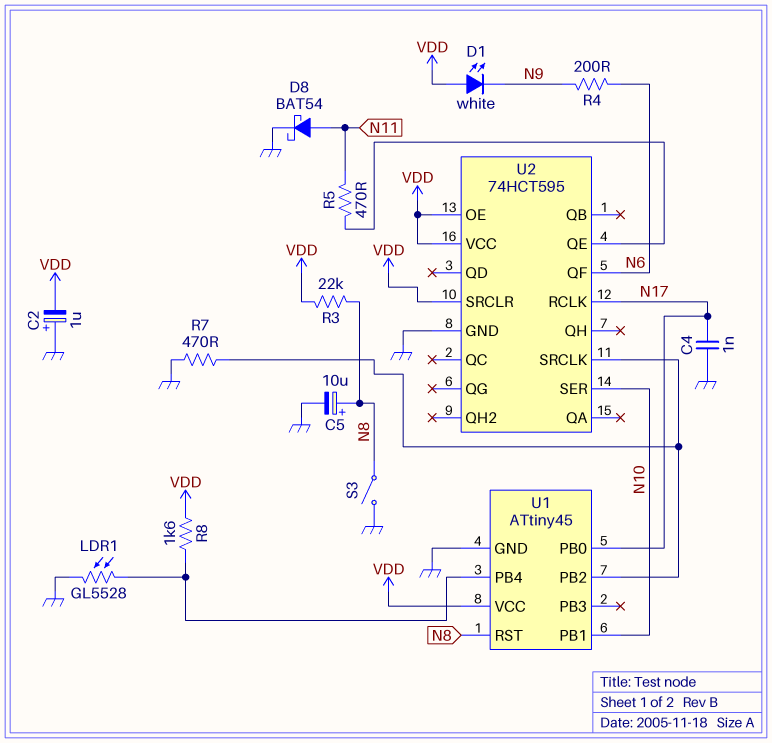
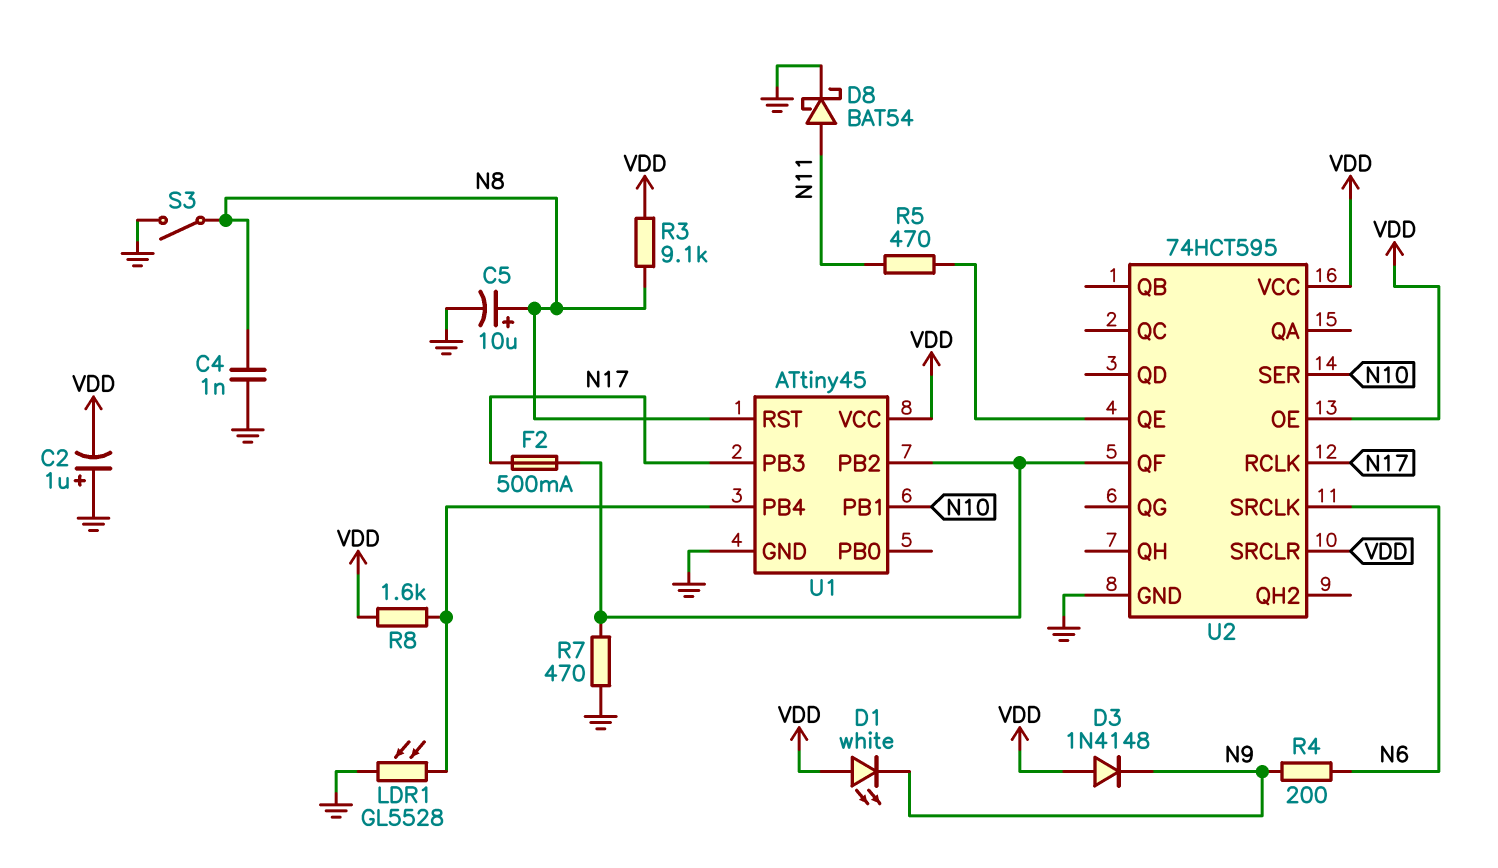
C4: 1nF (GND, N17) -> 1nF (GND, N8)
D3: none -> diode 1N4148 (A VDD, K N9)
F2: none -> 500mA (N17, U1/PB2)
R3: 22k (N8, VDD) -> 9.1k (N8, VDD)
U1 pin PB0: N17 -> none
U1 pin PB3: none -> N17
U2 pin QF: N6 -> U1/PB2
U2 pin SRCLK: U1/PB2 -> N6

